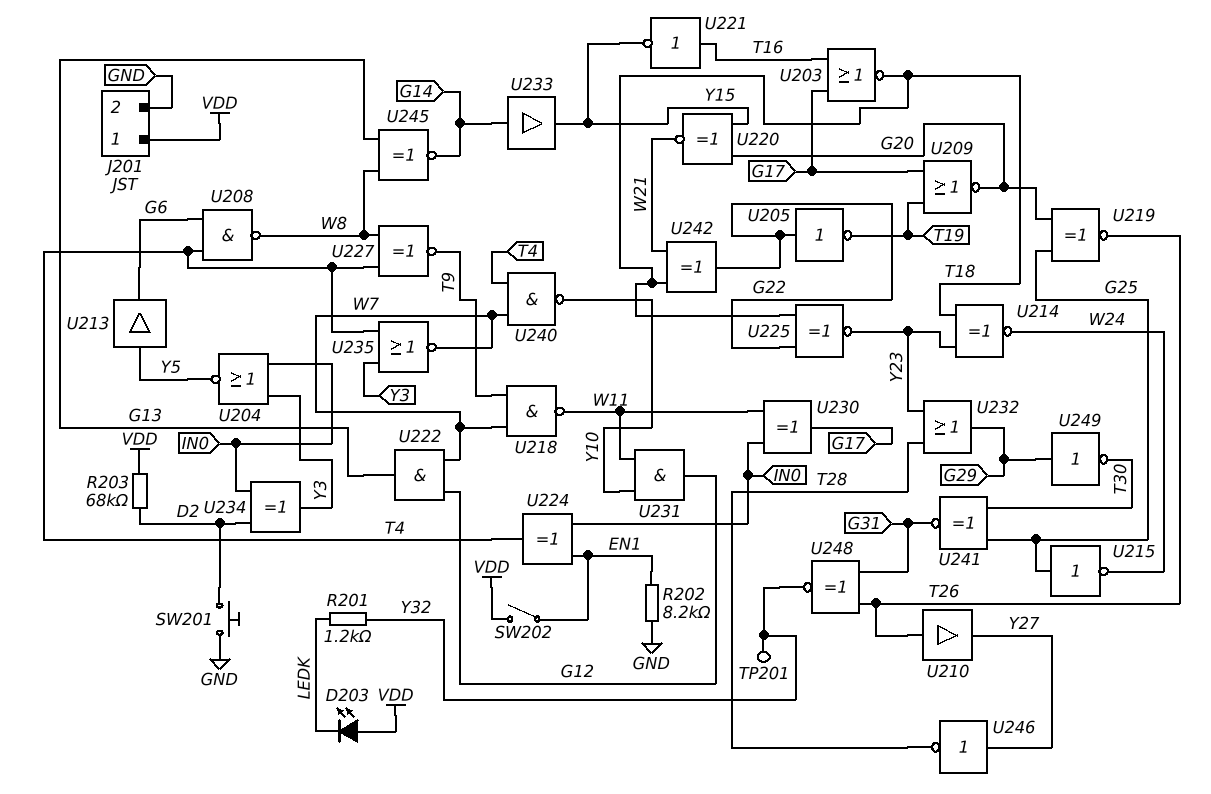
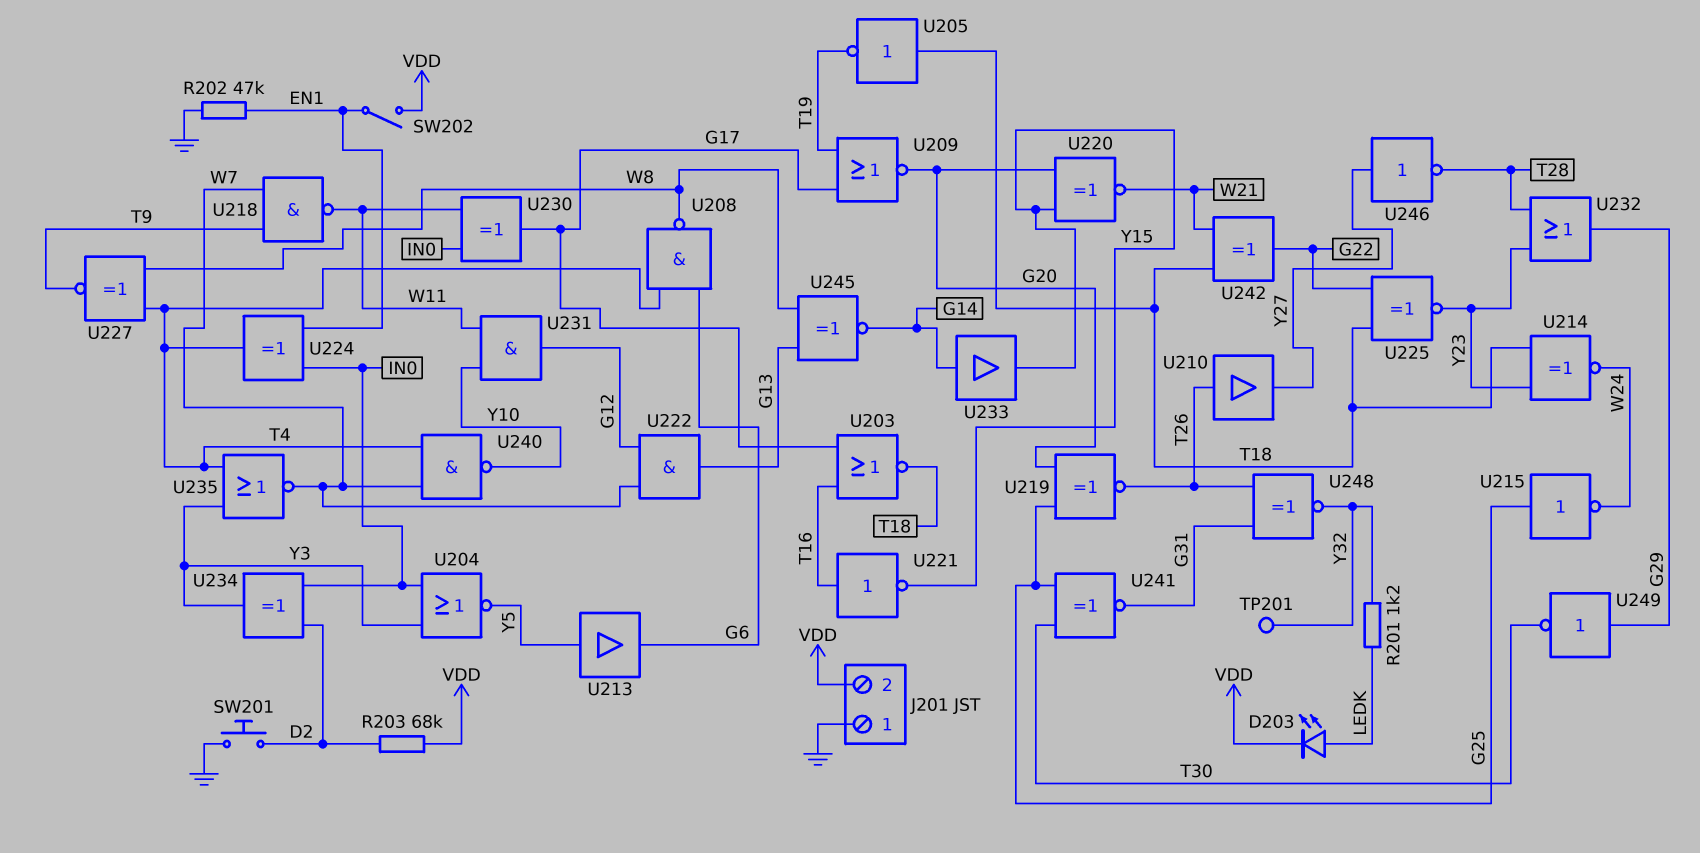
D203: LED (A VDD, K LEDK) -> LED (A LEDK, K VDD)
J201 pin 1: VDD -> GND
J201 pin 2: GND -> VDD
R202: 8.2k (EN1, GND) -> 47k (EN1, GND)
U205: NOT (in G22, out T19) -> NOT (in T18, out T19)

